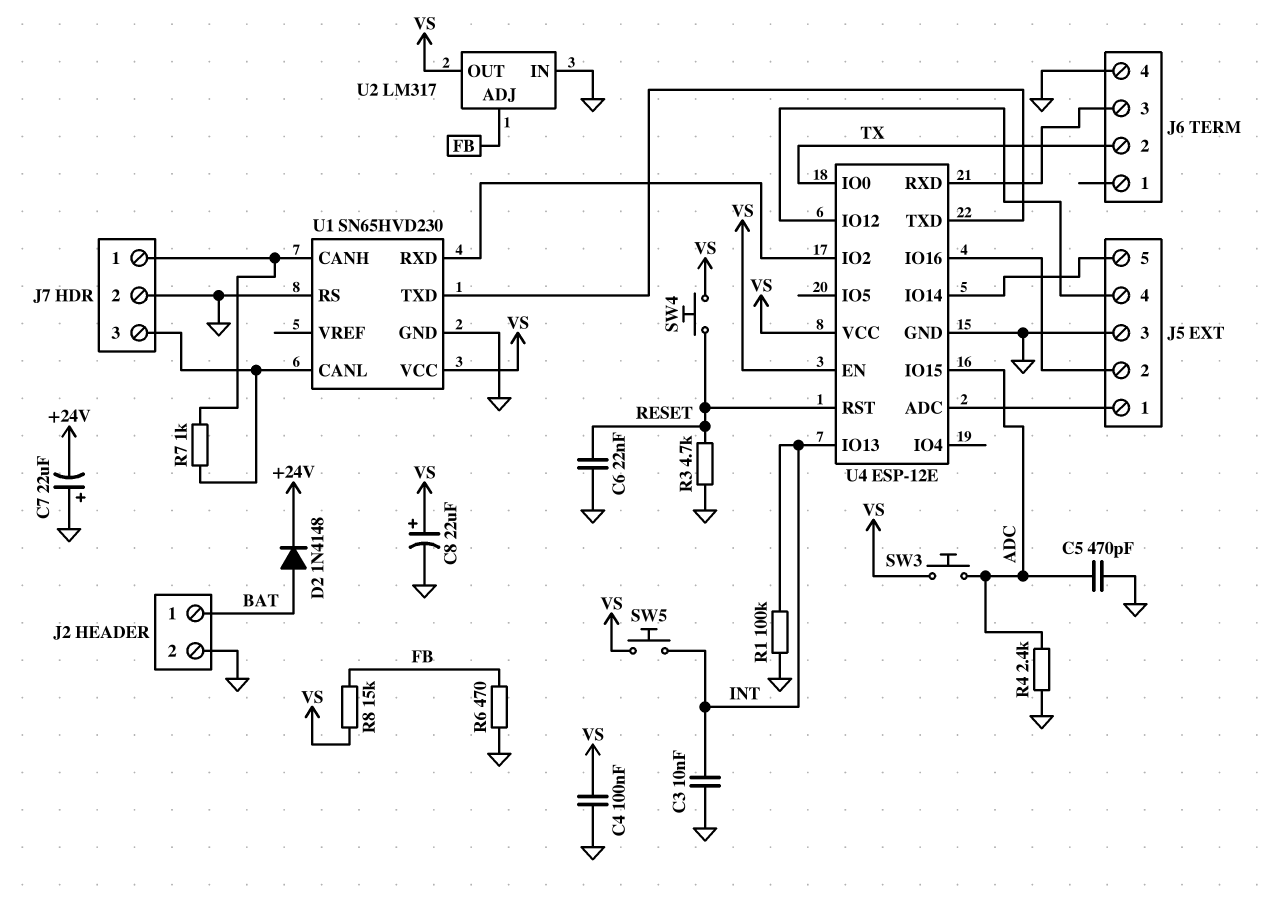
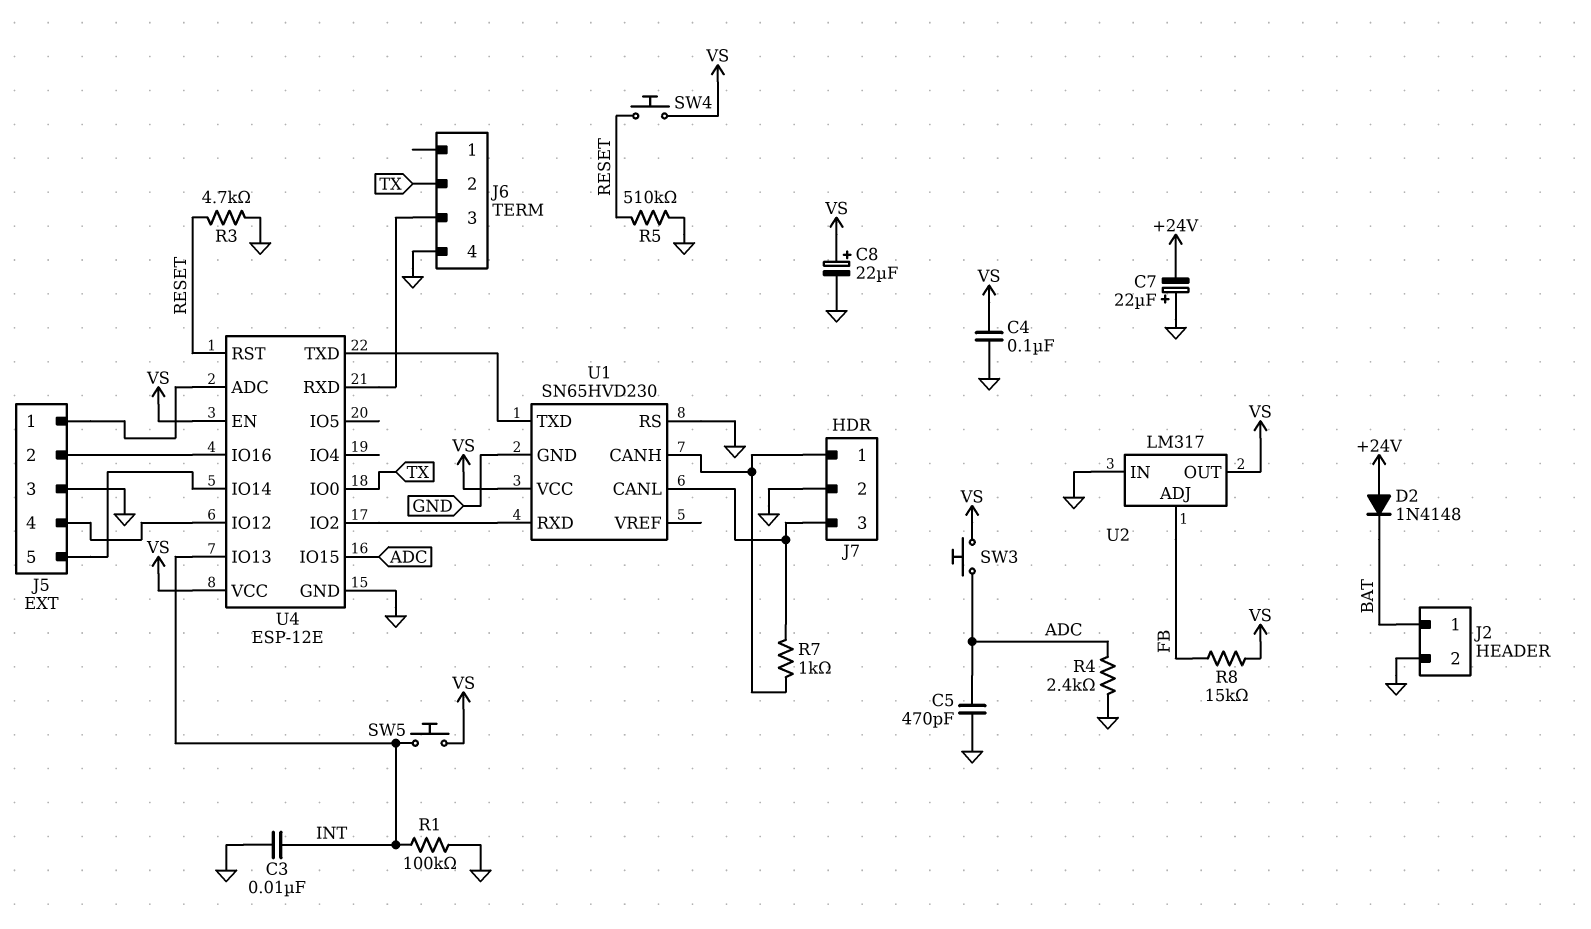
C6: 22nF (GND, RESET) -> none
D2: diode 1N4148 (A BAT, K +24V) -> diode 1N4148 (A +24V, K BAT)
R5: none -> 510k (GND, RESET)
R6: 470 (FB, GND) -> none

